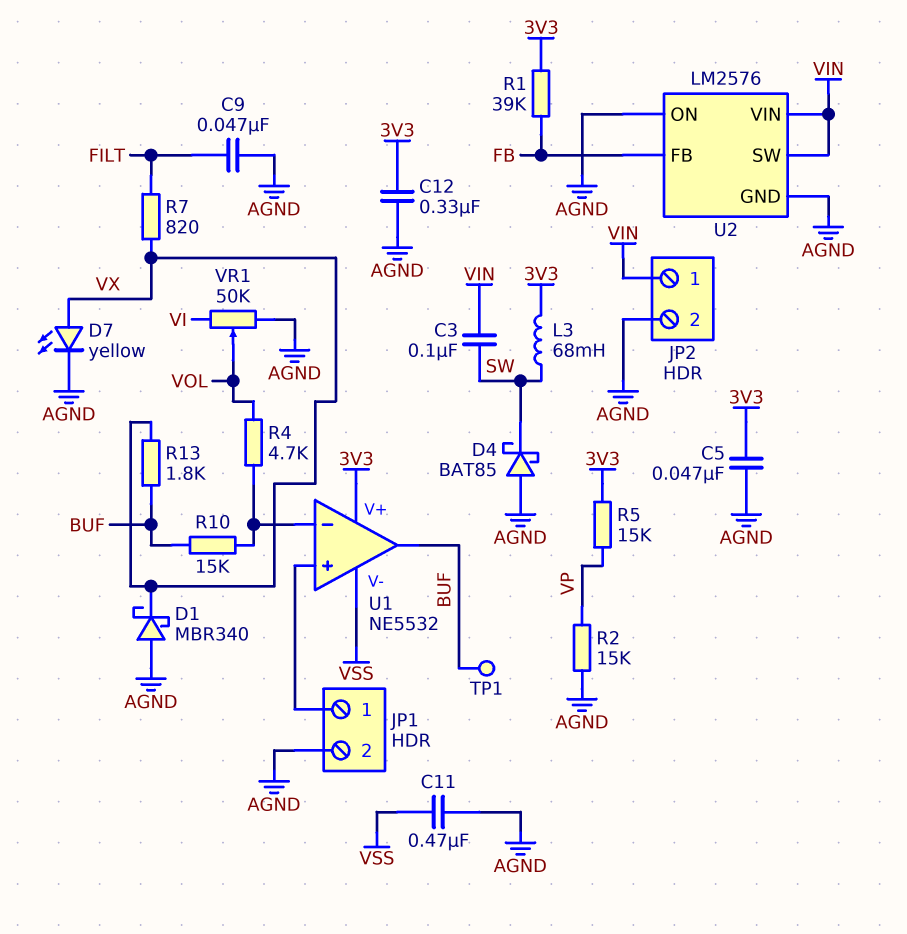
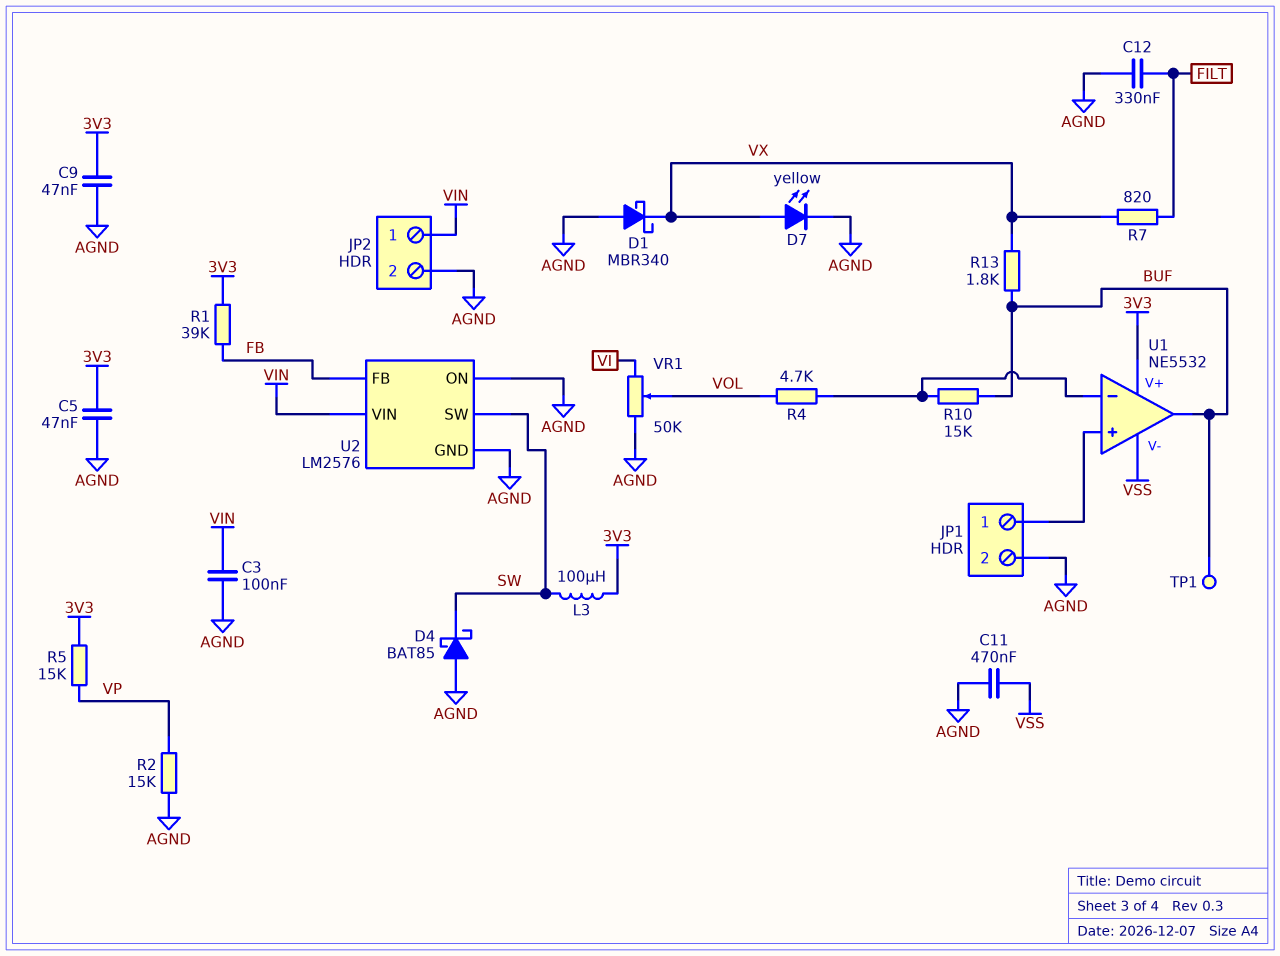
C3: 100nF (SW, VIN) -> 100nF (AGND, VIN)
C9: 47nF (AGND, FILT) -> 47nF (3V3, AGND)
C12: 330nF (3V3, AGND) -> 330nF (AGND, FILT)
L3: 68mH (3V3, SW) -> 100uH (3V3, SW)
U2 pin SW: VIN -> SW

